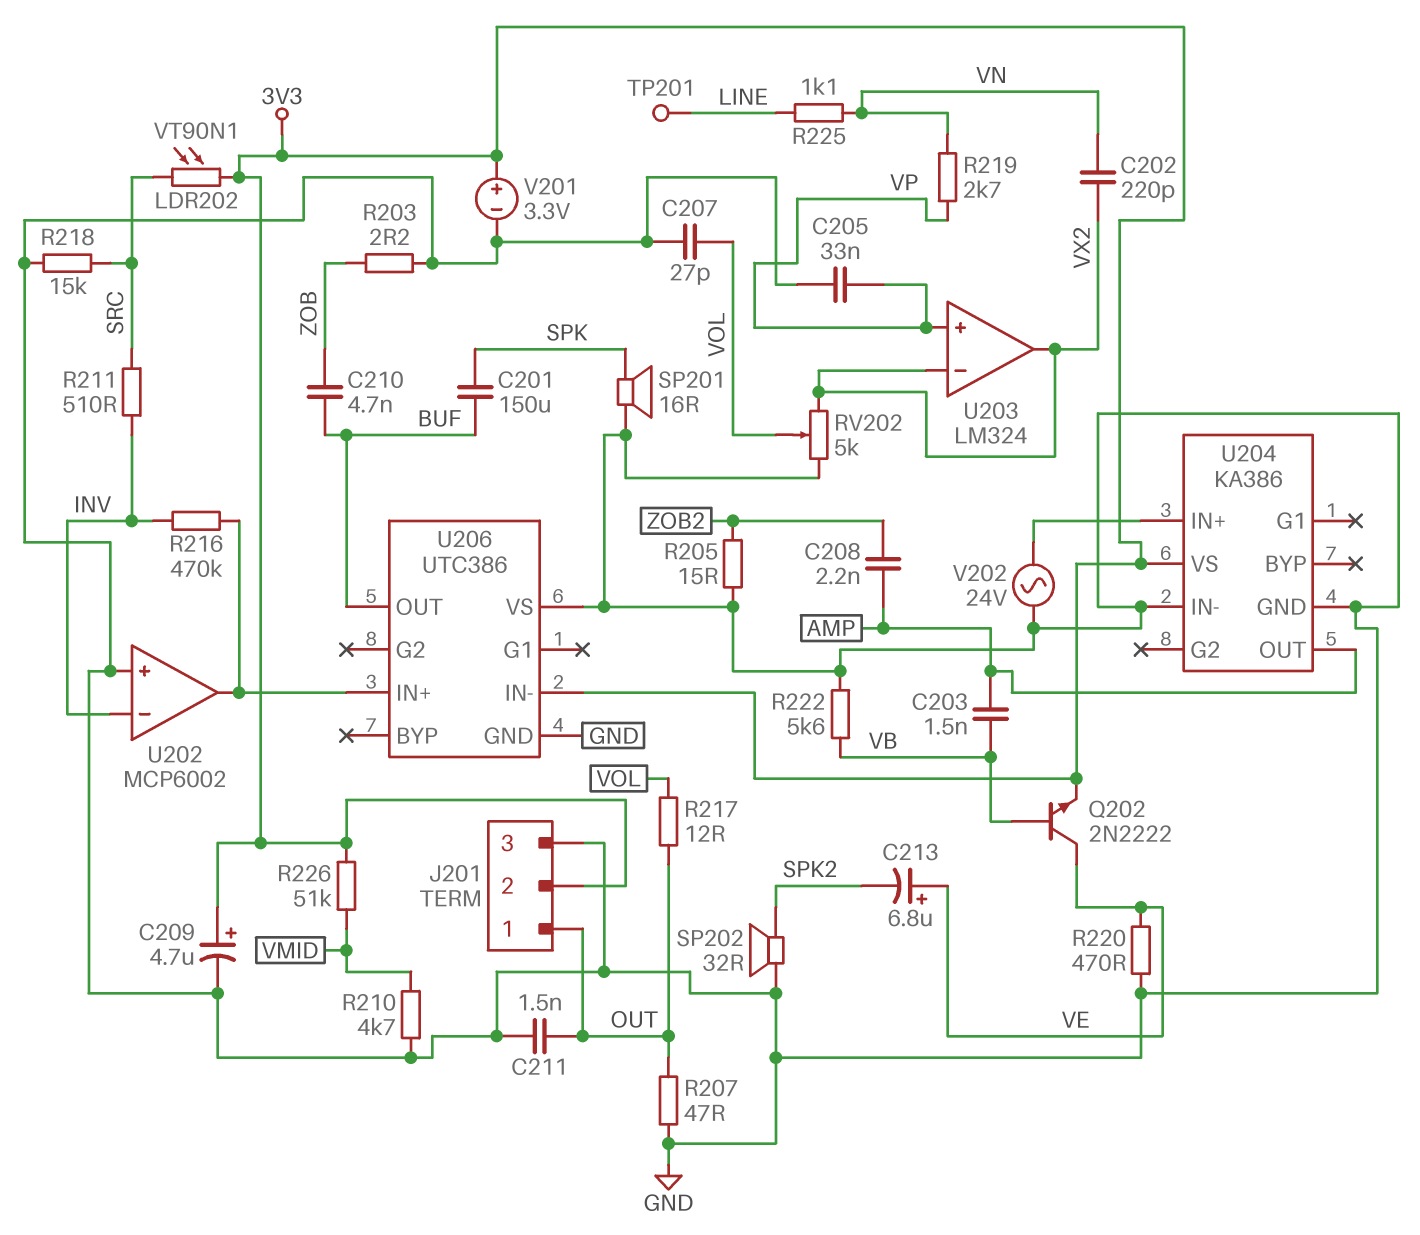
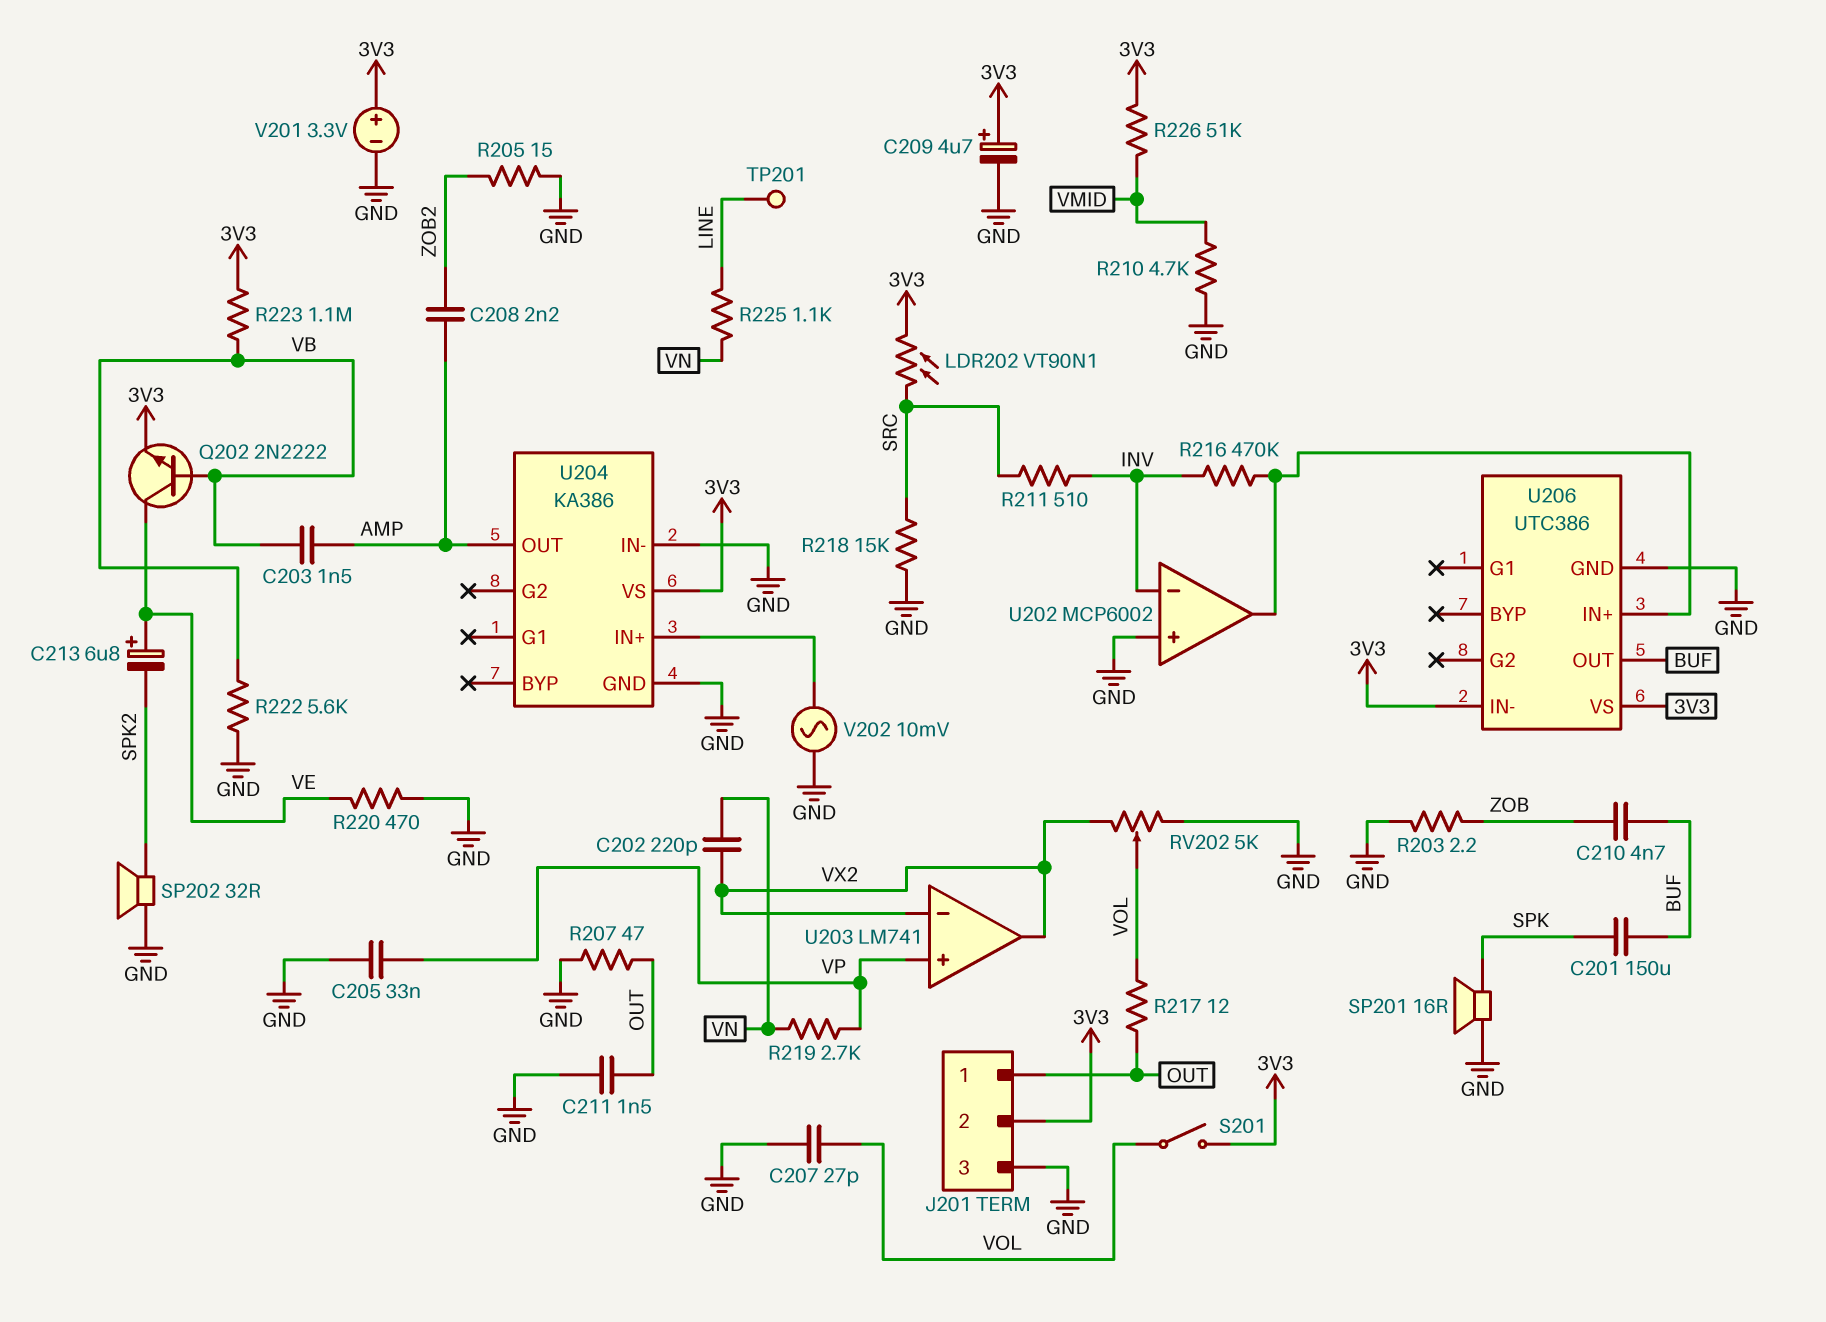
R223: none -> 1.1M (3V3, VB)
S201: none -> switch (3V3, VOL)
U203: LM324 -> LM741
U206 pin VS: GND -> 3V3
V202: AC 24V (GND, U204/IN+) -> AC 10mV (GND, U204/IN+)

